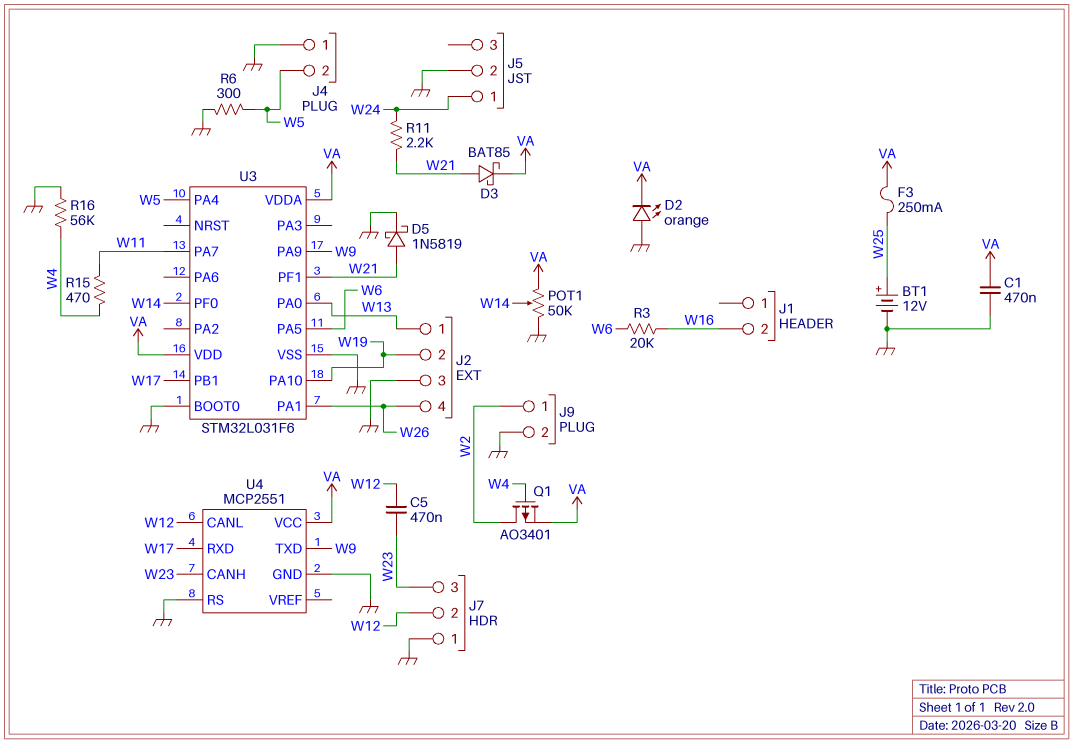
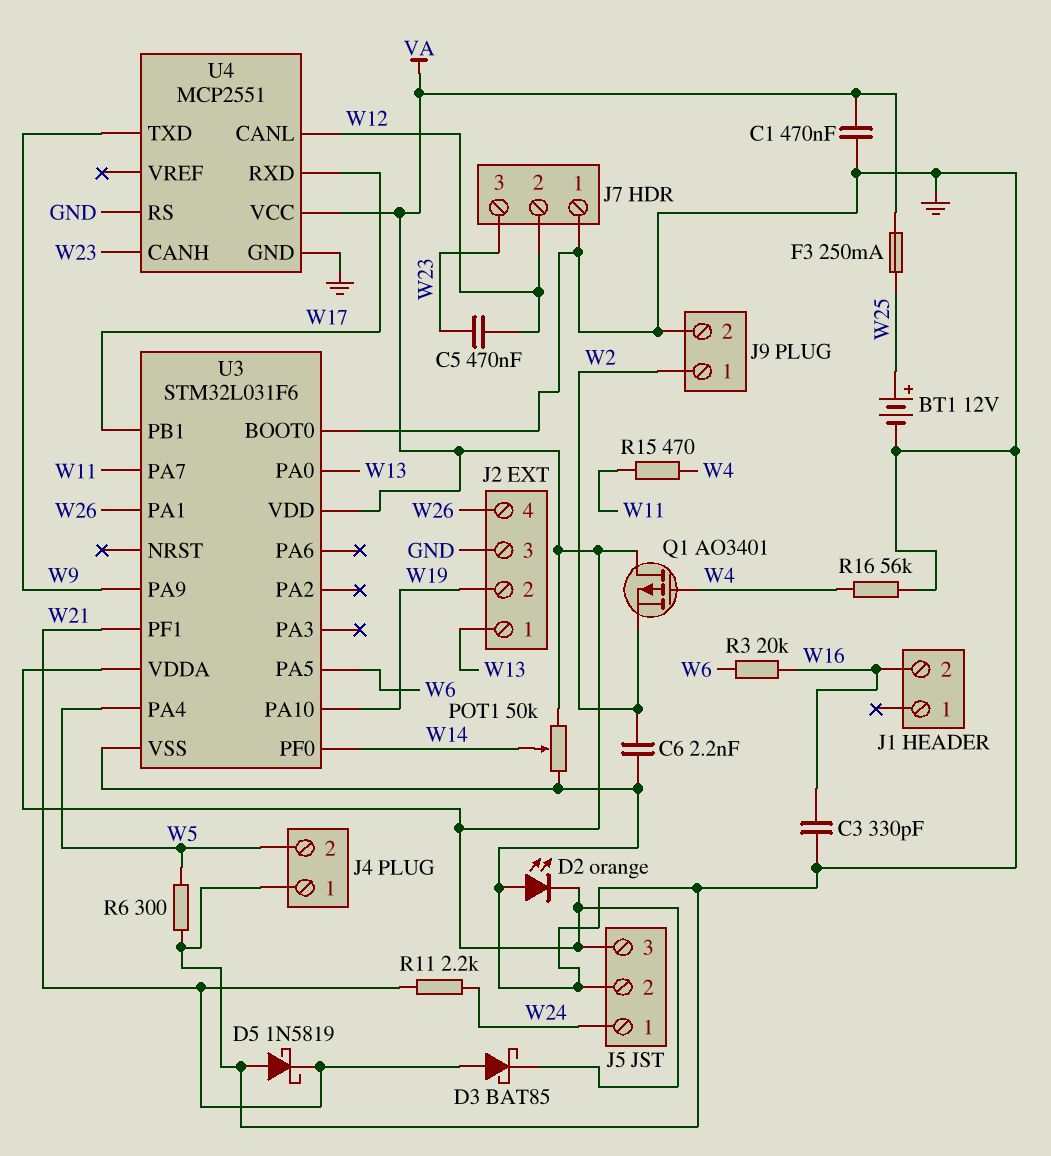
C3: none -> 330pF (GND, W16)
C6: none -> 2.2nF (GND, W2)
D5: schottky 1N5819 (A W21, K GND) -> schottky 1N5819 (A GND, K W21)
J5 pin 3: none -> VA
Q1: PMOS AO3401 (G W4, D W2, S VA) -> PMOS AO3401 (G W4, D VA, S W2)

